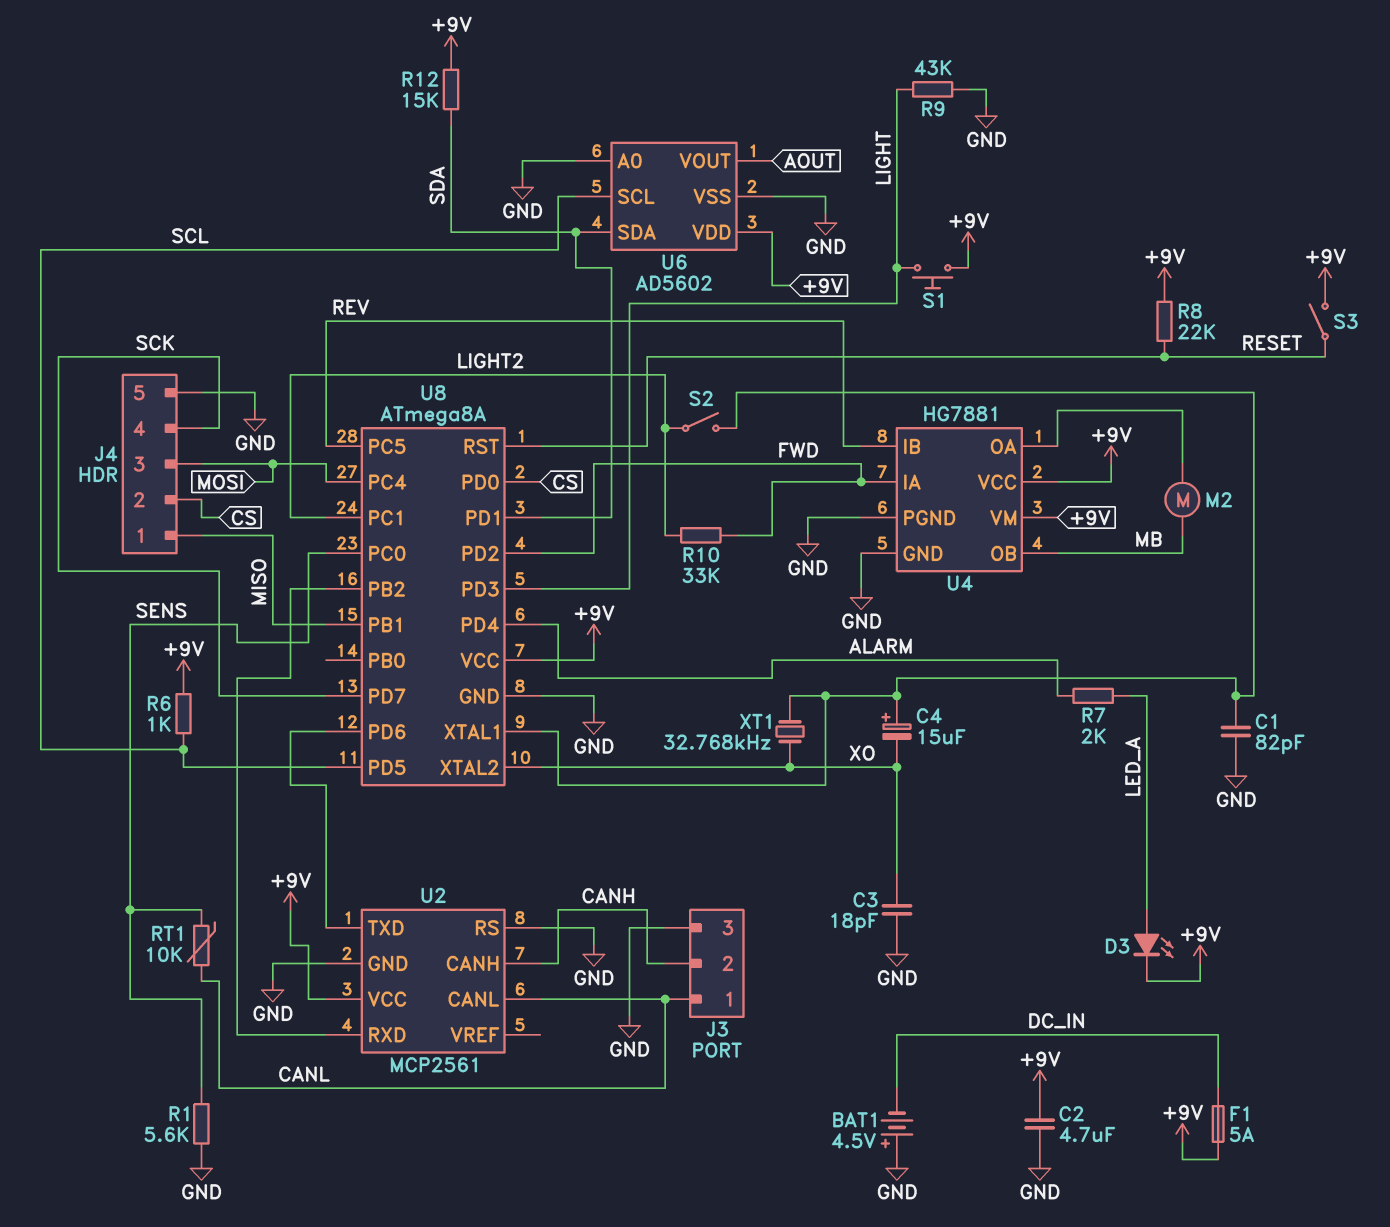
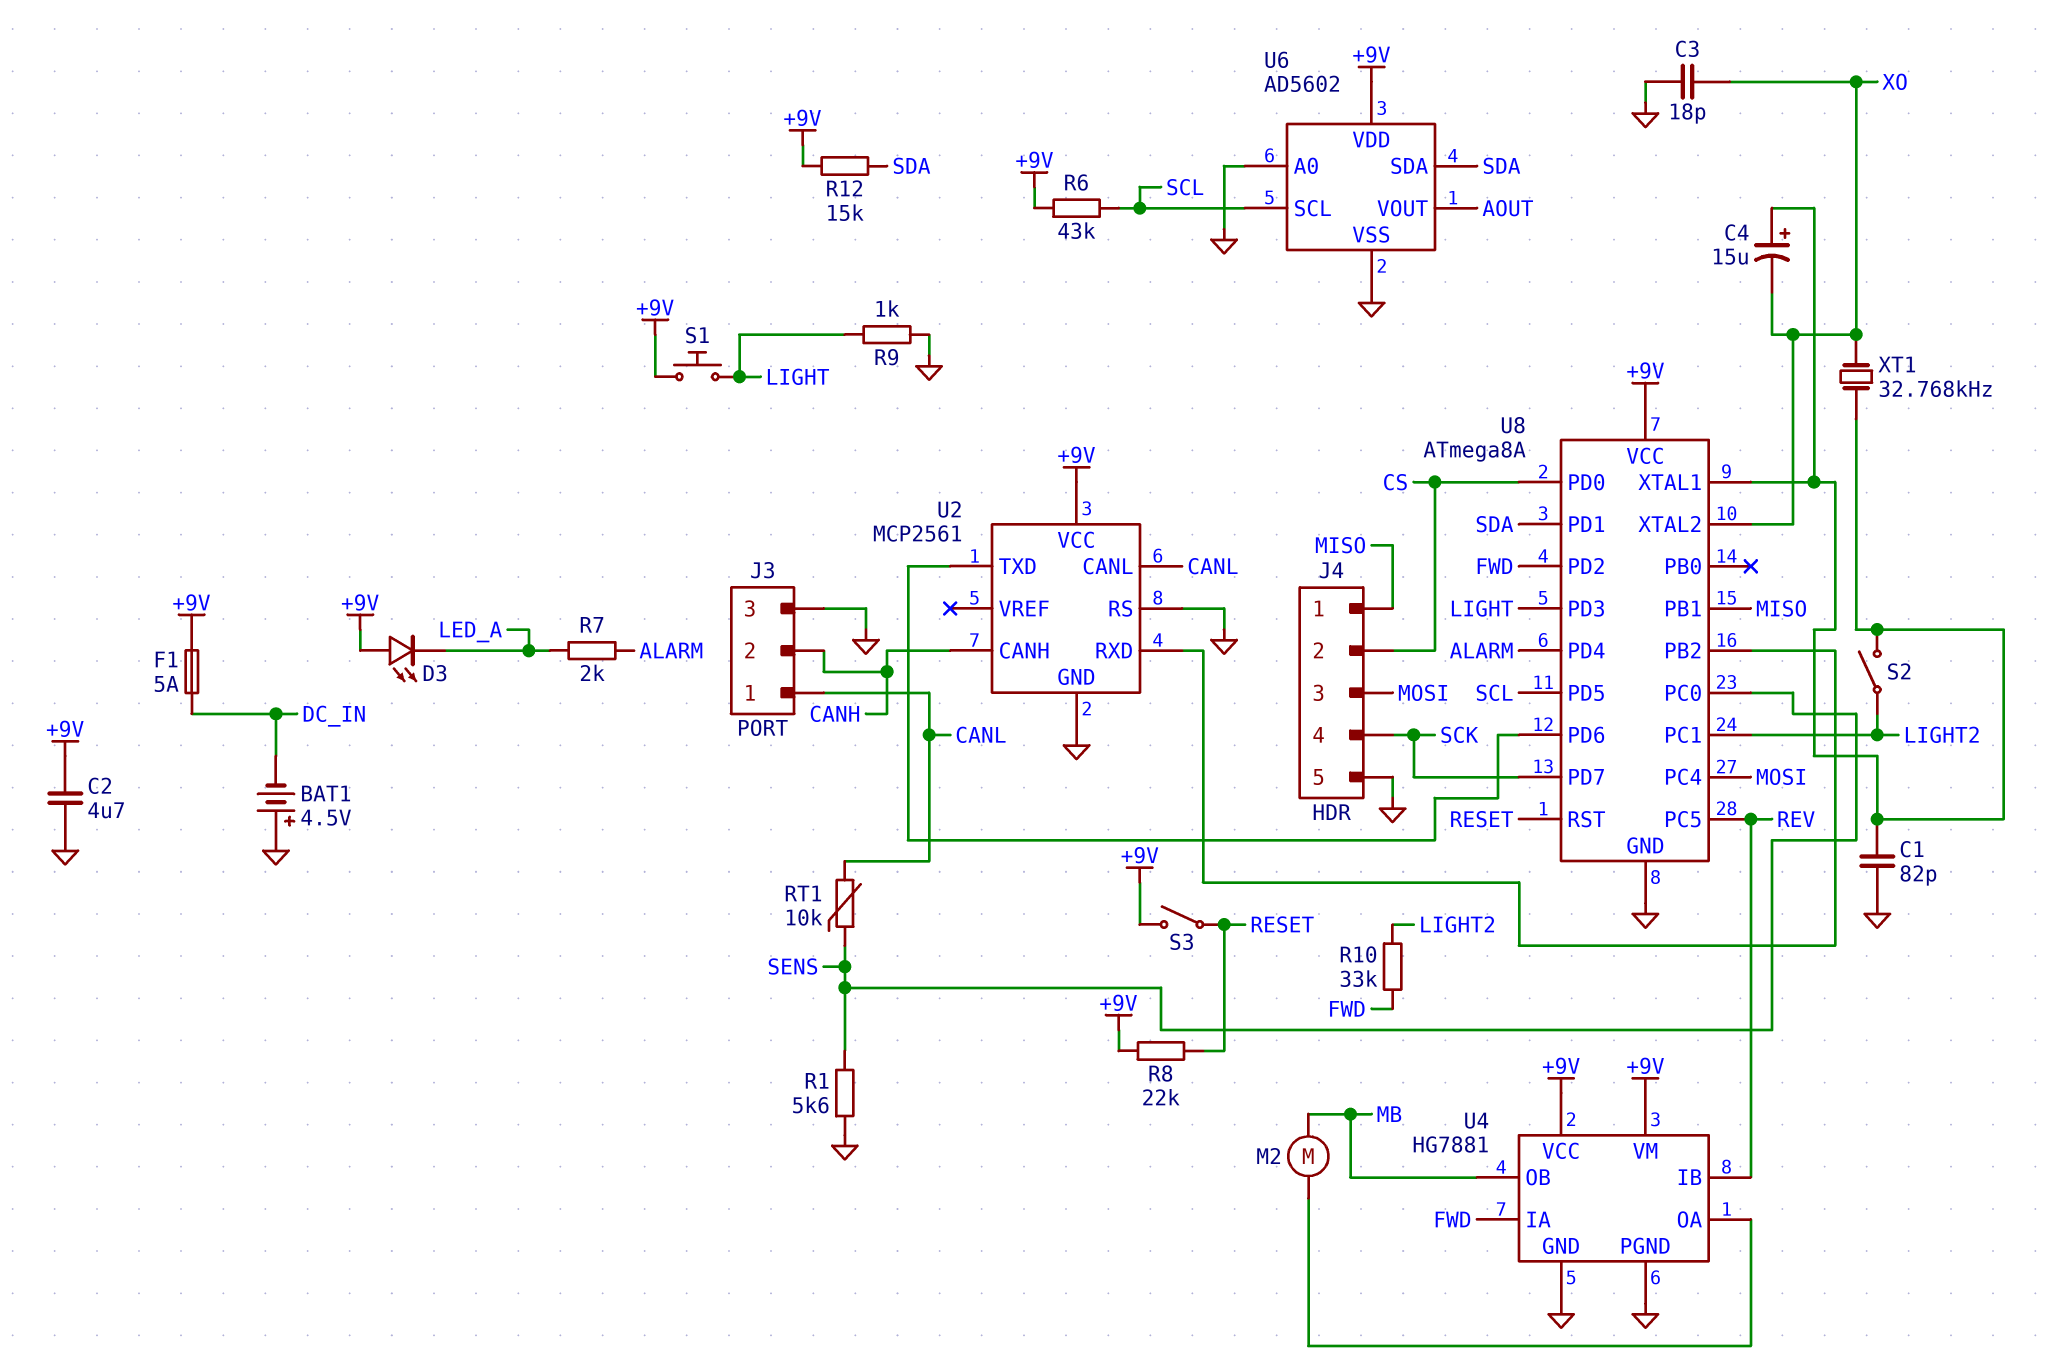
D3: LED (A LED_A, K +9V) -> LED (A +9V, K LED_A)
R6: 1k (+9V, SCL) -> 43k (+9V, SCL)
R9: 43k (GND, LIGHT) -> 1k (GND, LIGHT)

